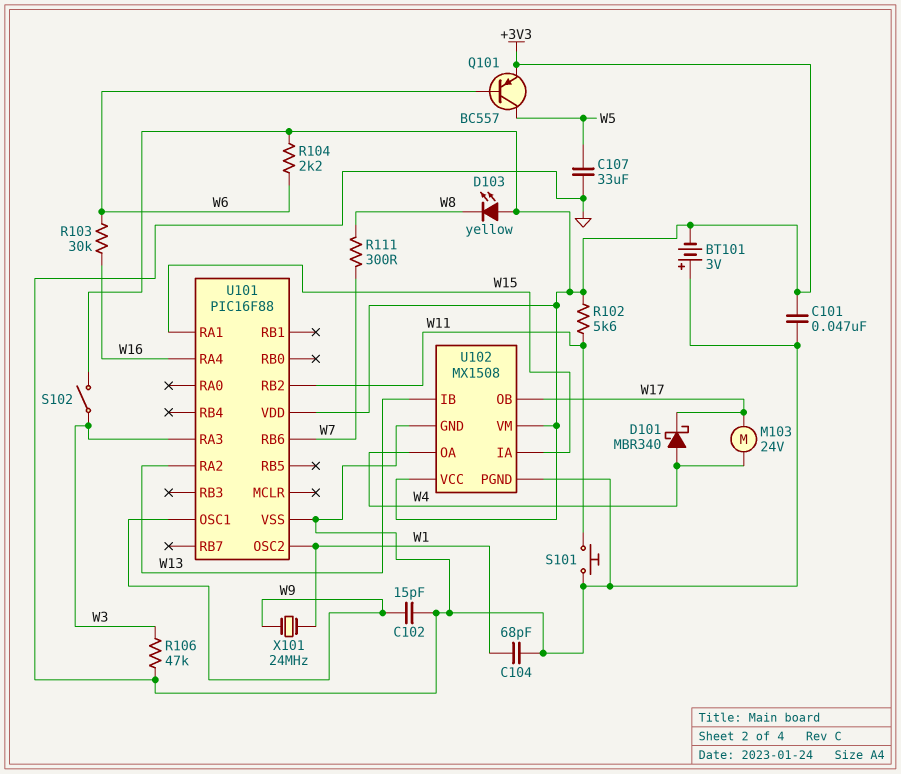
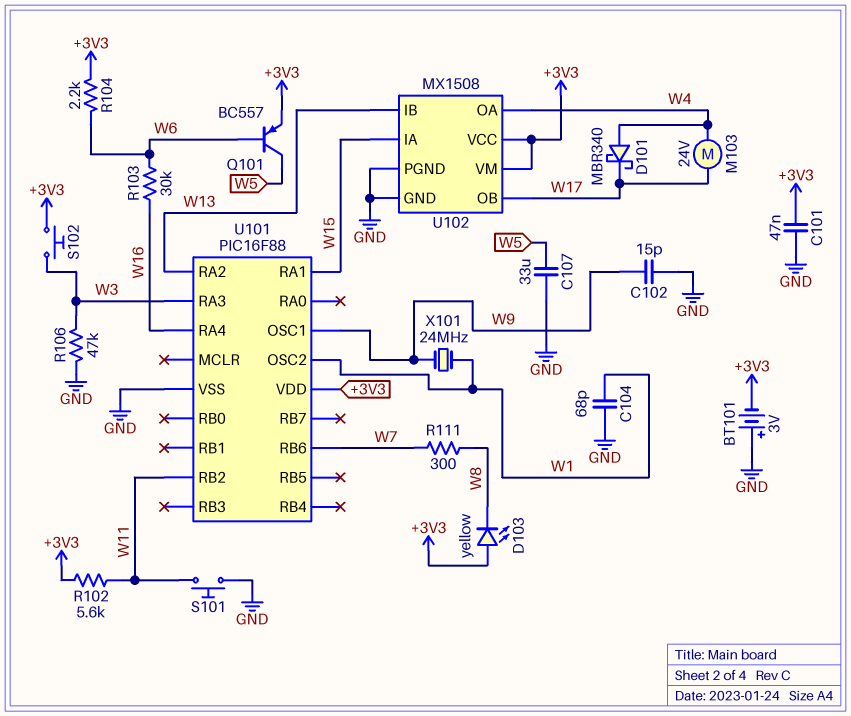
S102: switch (+3V3, W3) -> button (+3V3, W3)

